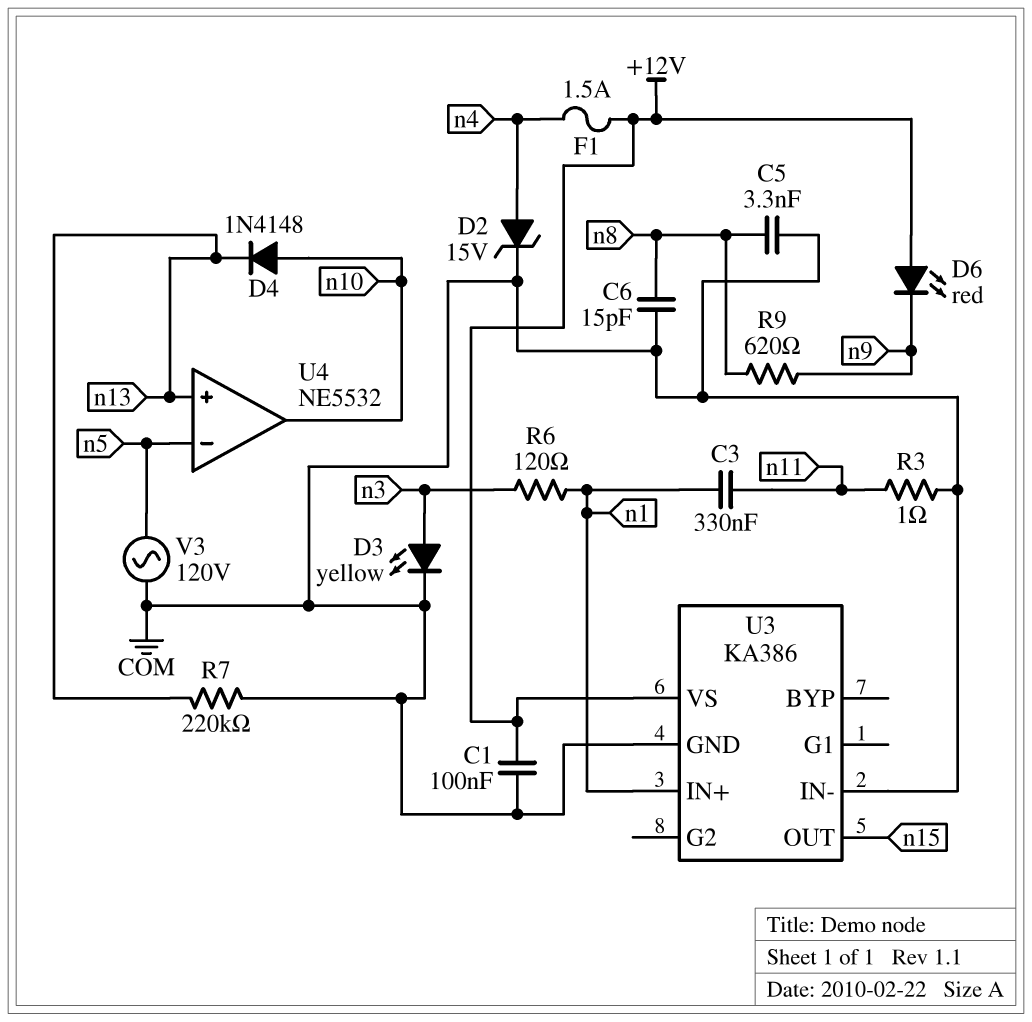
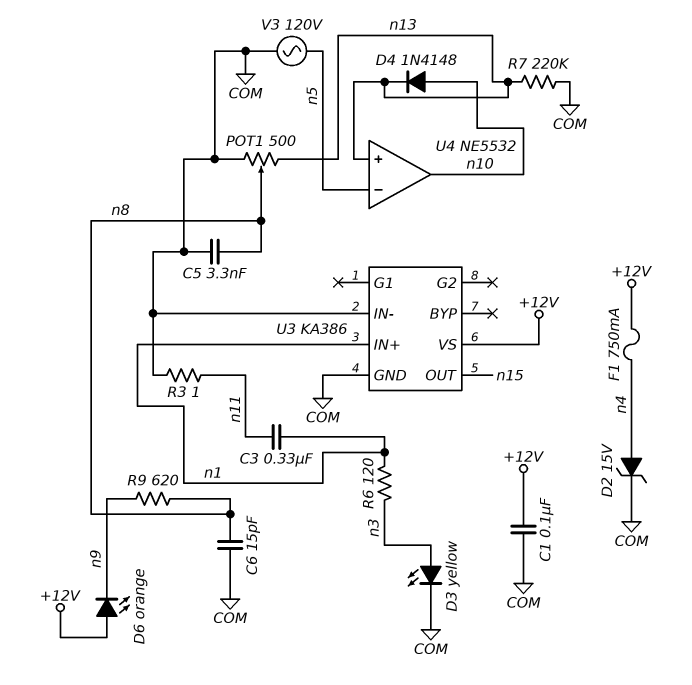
D6: LED red (A +12V, K n9) -> LED orange (A +12V, K n9)
F1: 1.5A (+12V, n4) -> 750mA (+12V, n4)
POT1: none -> 500 (COM, n13, wiper n8)

